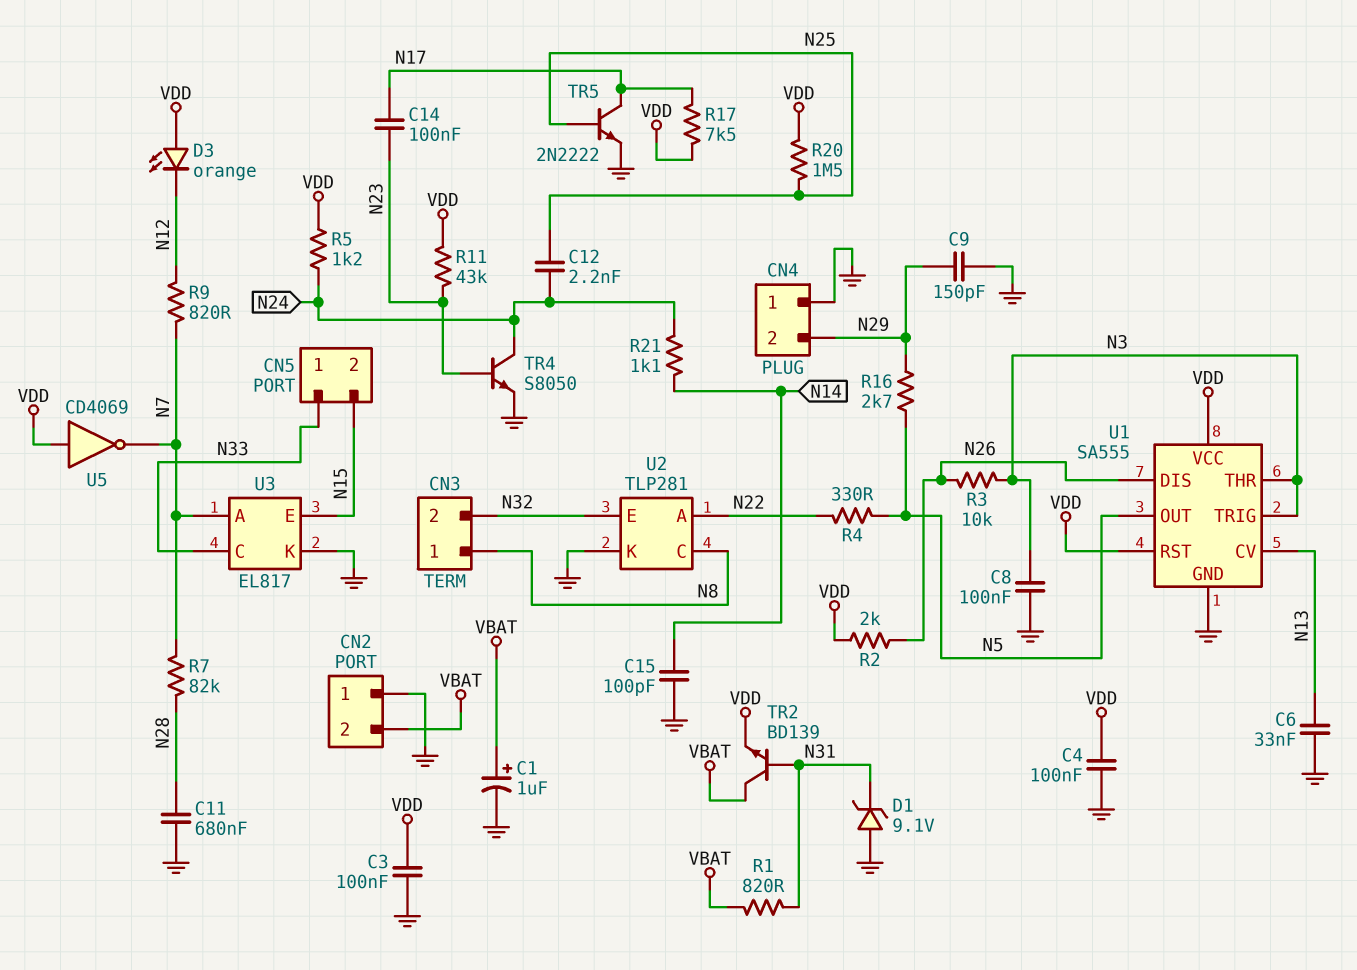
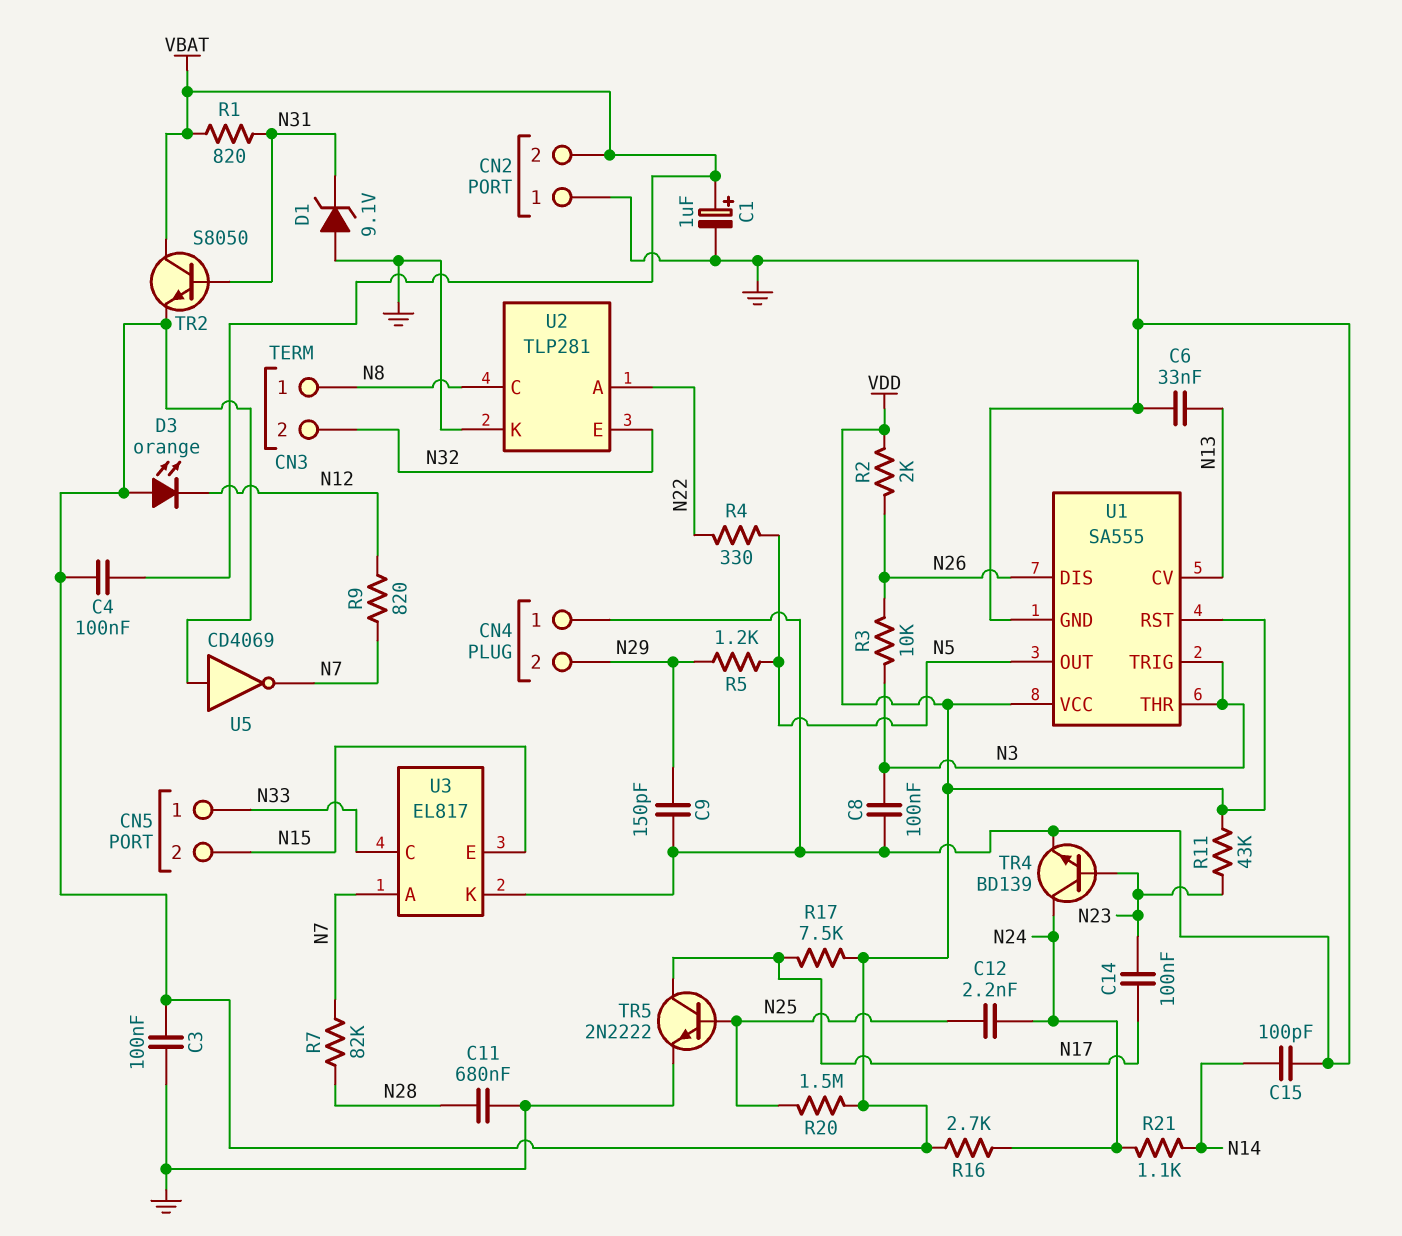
C4: 100nF (GND, VDD) -> 100nF (VBAT, VDD)
R5: 1.2k (N24, VDD) -> 1.2k (N5, N29)
R16: 2.7k (N5, N29) -> 2.7k (N24, VDD)
TR2: NPN BD139 (B N31, C VBAT, E VDD) -> NPN S8050 (B N31, C VBAT, E VDD)
TR4: NPN S8050 (B N23, C N24, E GND) -> NPN BD139 (B N23, C N24, E GND)

